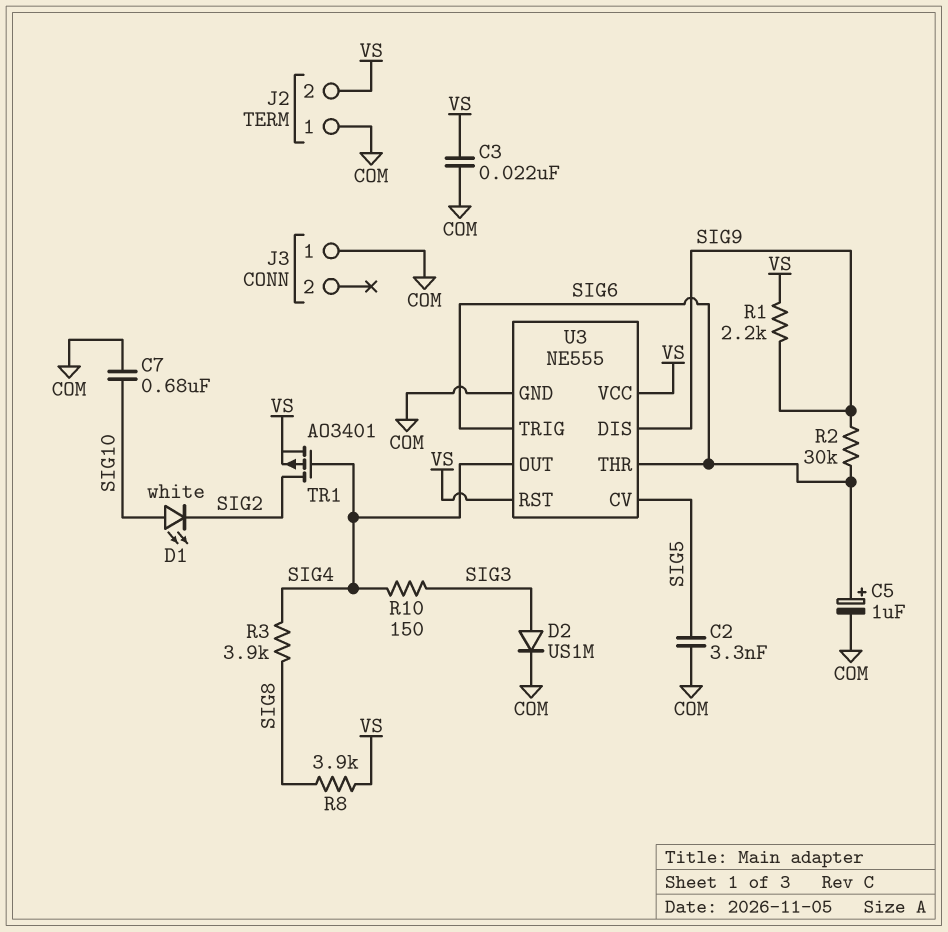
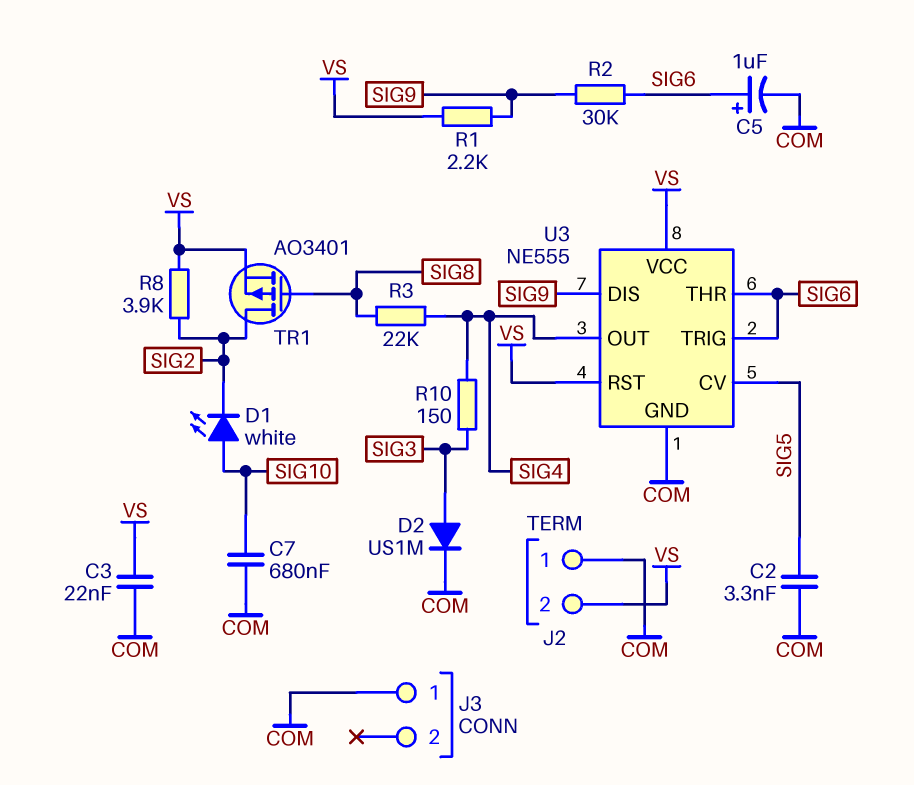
R3: 3.9k (SIG4, SIG8) -> 22k (SIG4, SIG8)
R8: 3.9k (SIG8, VS) -> 3.9k (SIG2, VS)
TR1: PMOS AO3401 (G SIG4, D SIG2, S VS) -> PMOS AO3401 (G SIG8, D SIG2, S VS)

